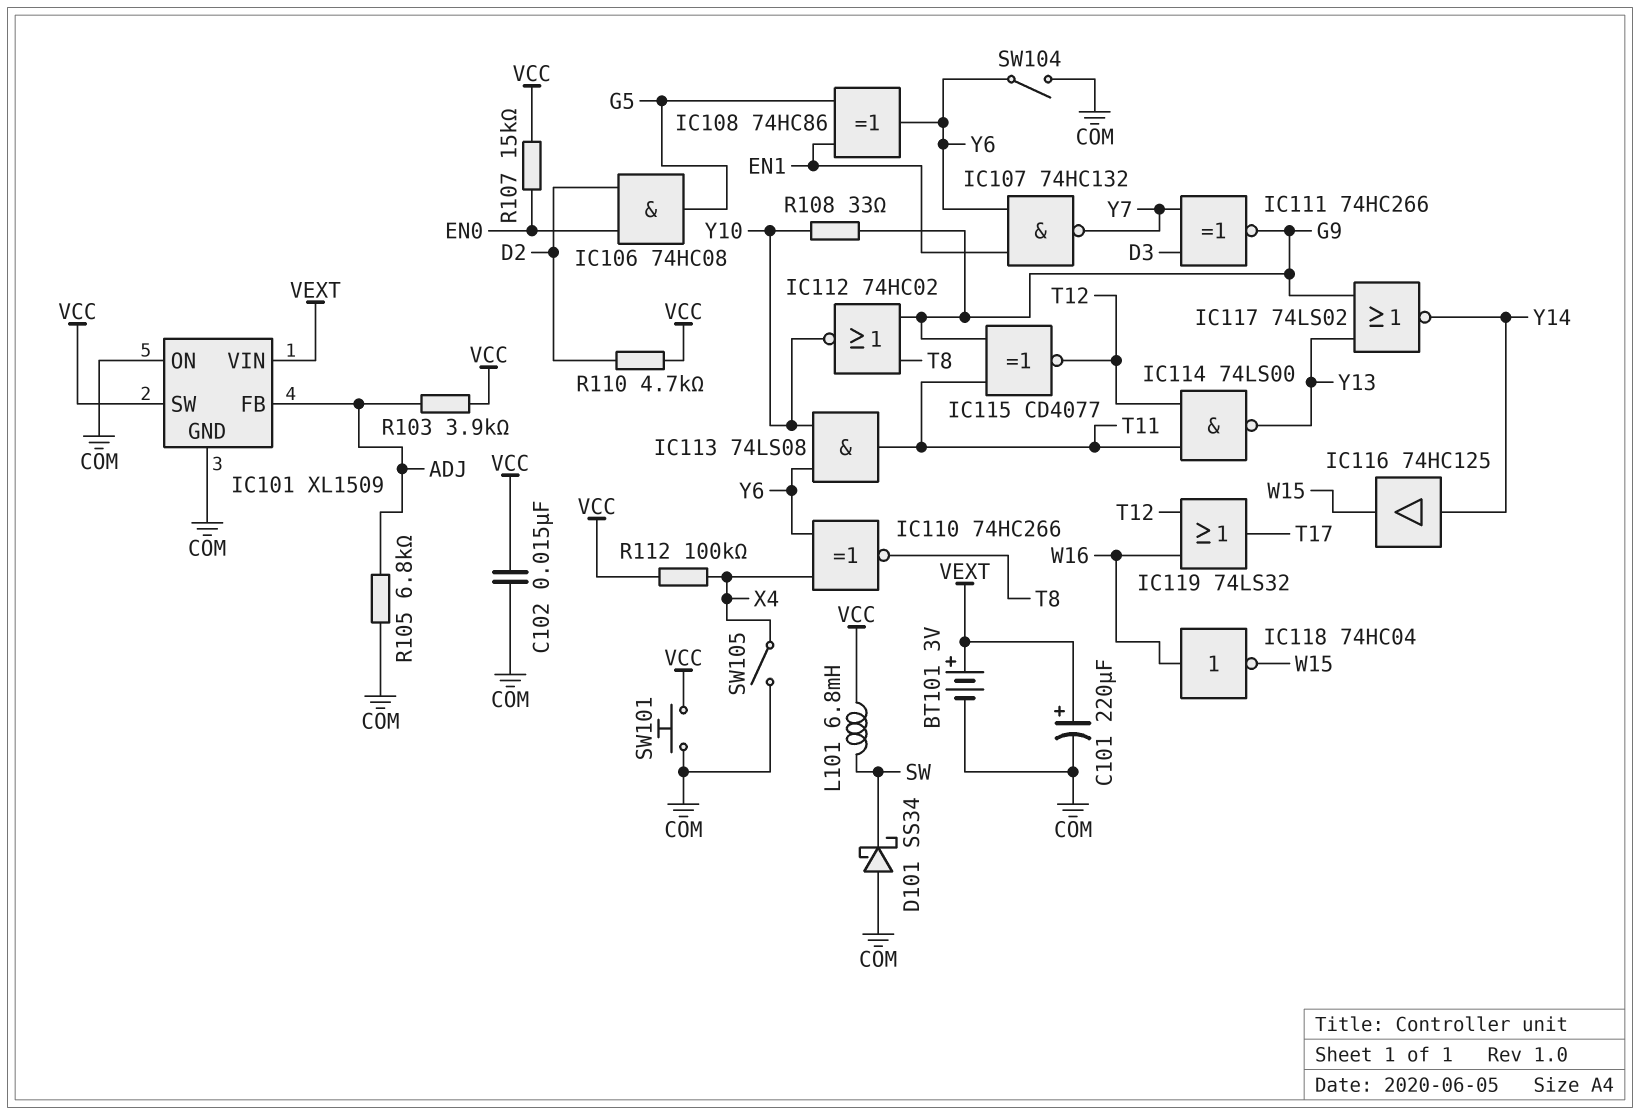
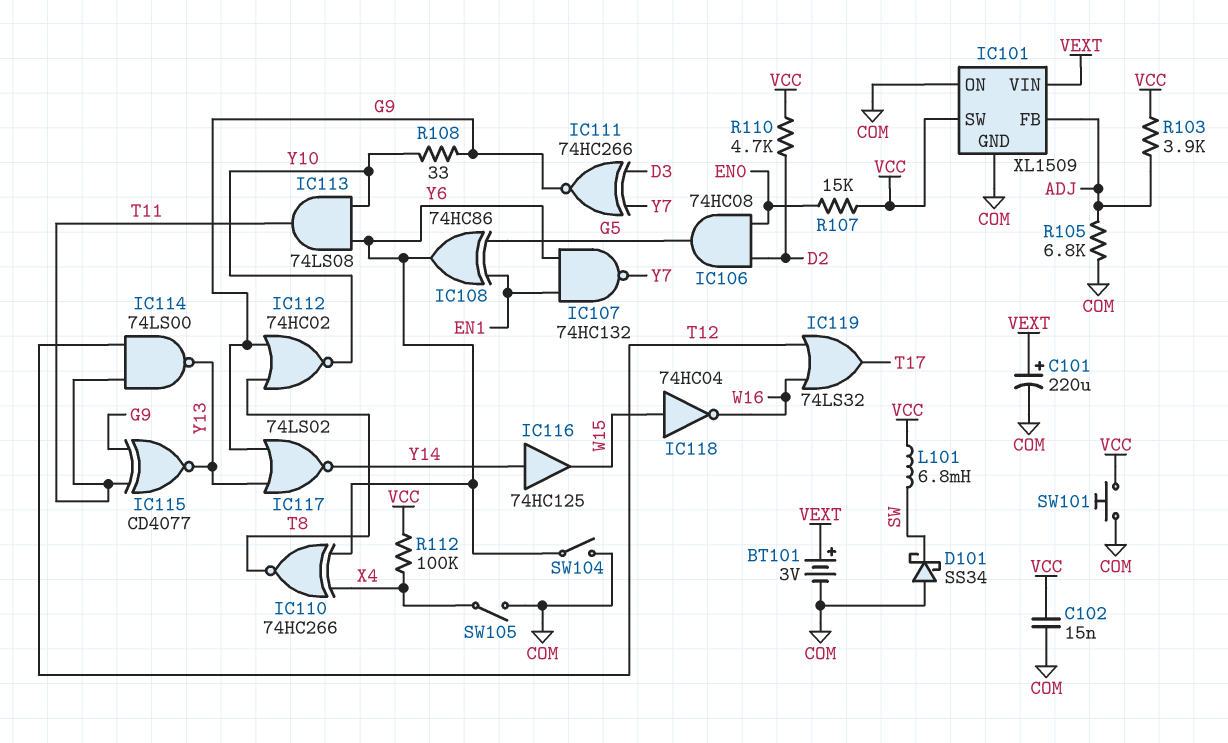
IC115: XNOR CD4077 (in G9, in T11, out T12) -> XNOR CD4077 (in G9, in T11, out Y13)
IC118: NOT 74HC04 (in W16, out W15) -> NOT 74HC04 (in W15, out W16)

